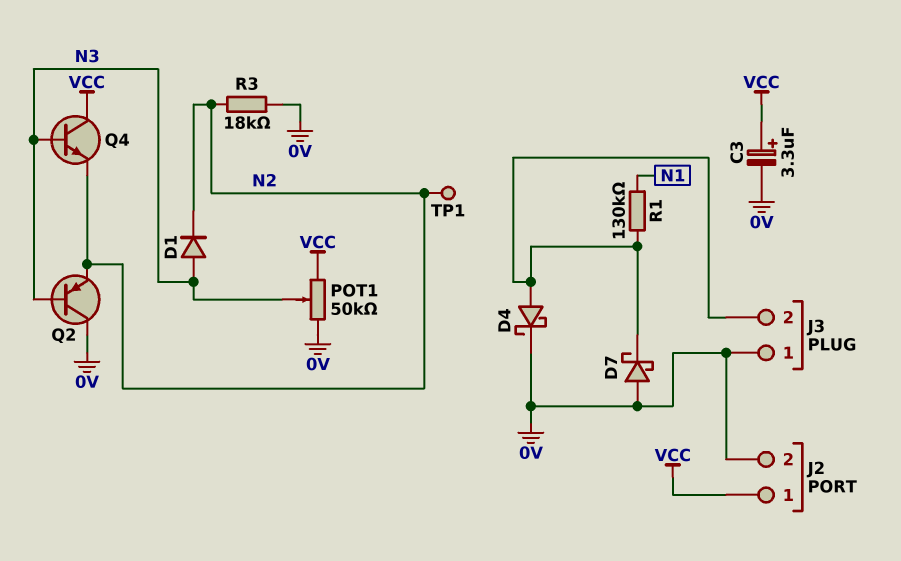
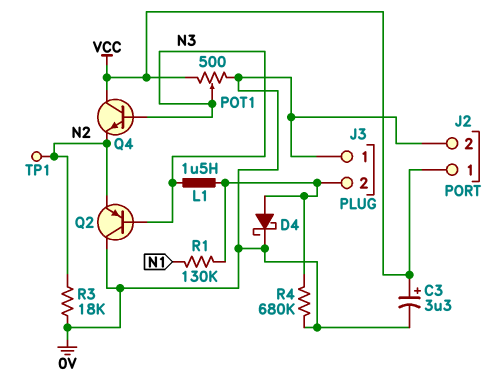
D1: diode (A N3, K N2) -> none
D7: schottky (A 0V, K J3/2) -> none
L1: none -> 1.5uH (J3/2, N3)
POT1: 50k (0V, VCC, wiper N3) -> 500 (0V, VCC, wiper N3)
R4: none -> 680k (0V, J3/2)

